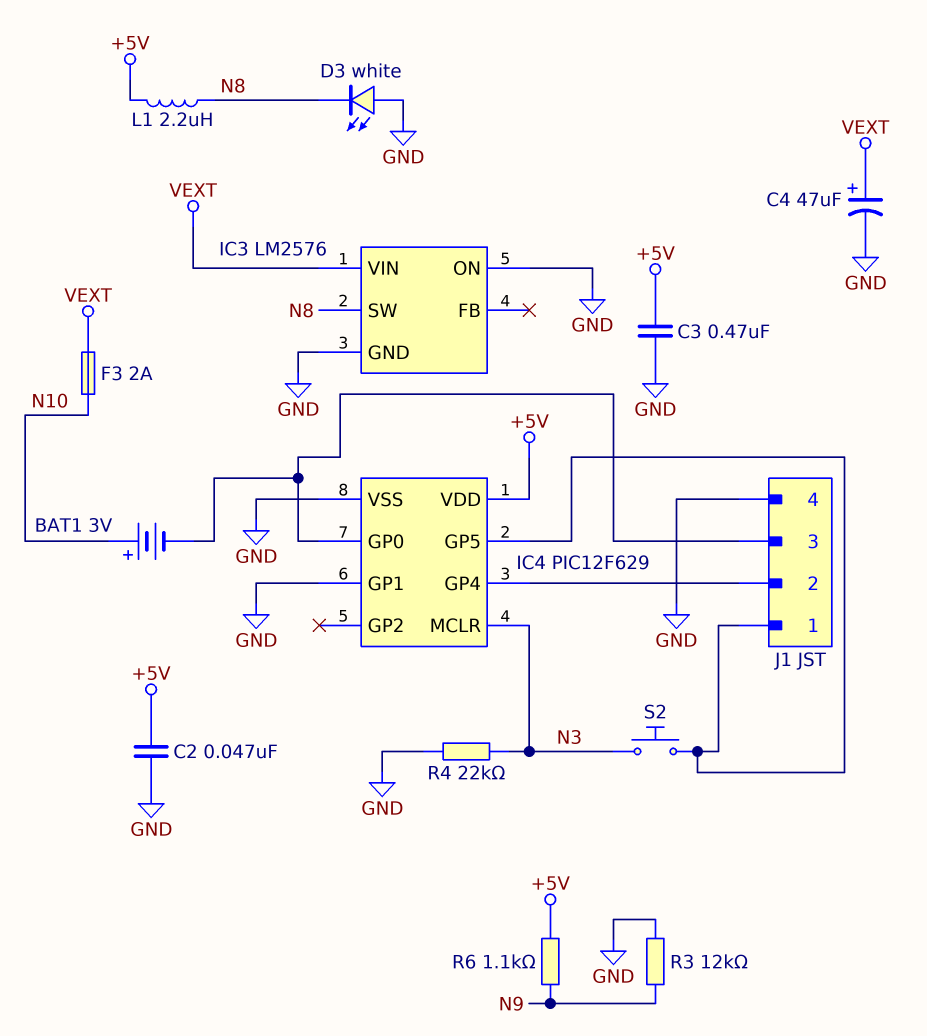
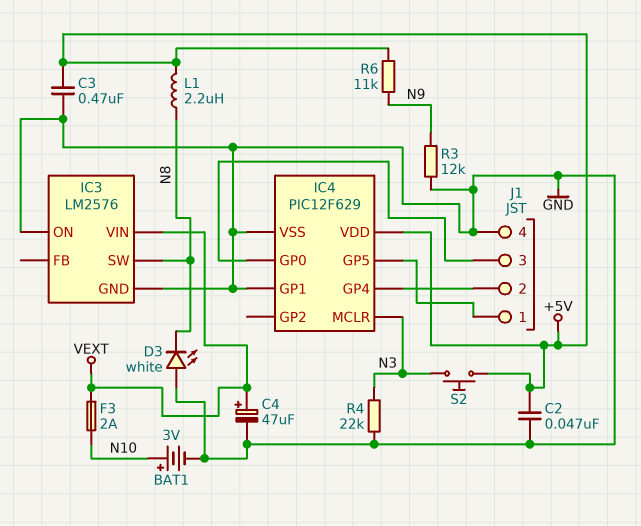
BAT1: 3V (plus N10, minus IC4/GP0) -> 3V (plus N10, minus GND)
R6: 1.1k (+5V, N9) -> 11k (+5V, N9)
S2: button (IC4/GP5, N3) -> button (+5V, N3)

